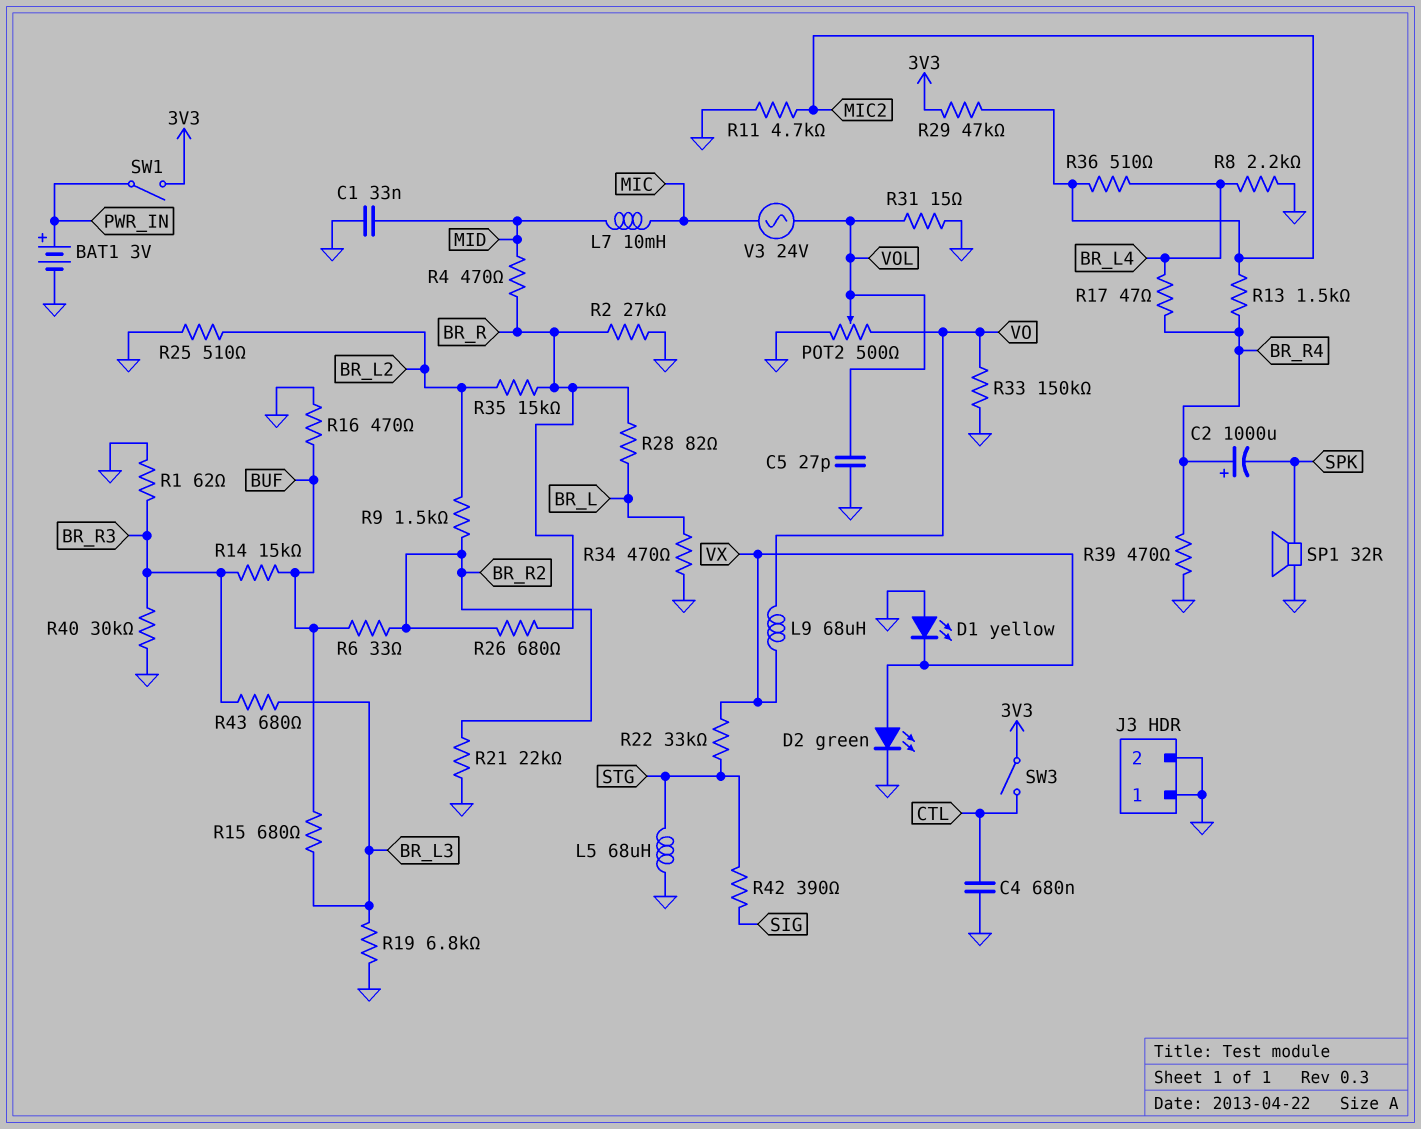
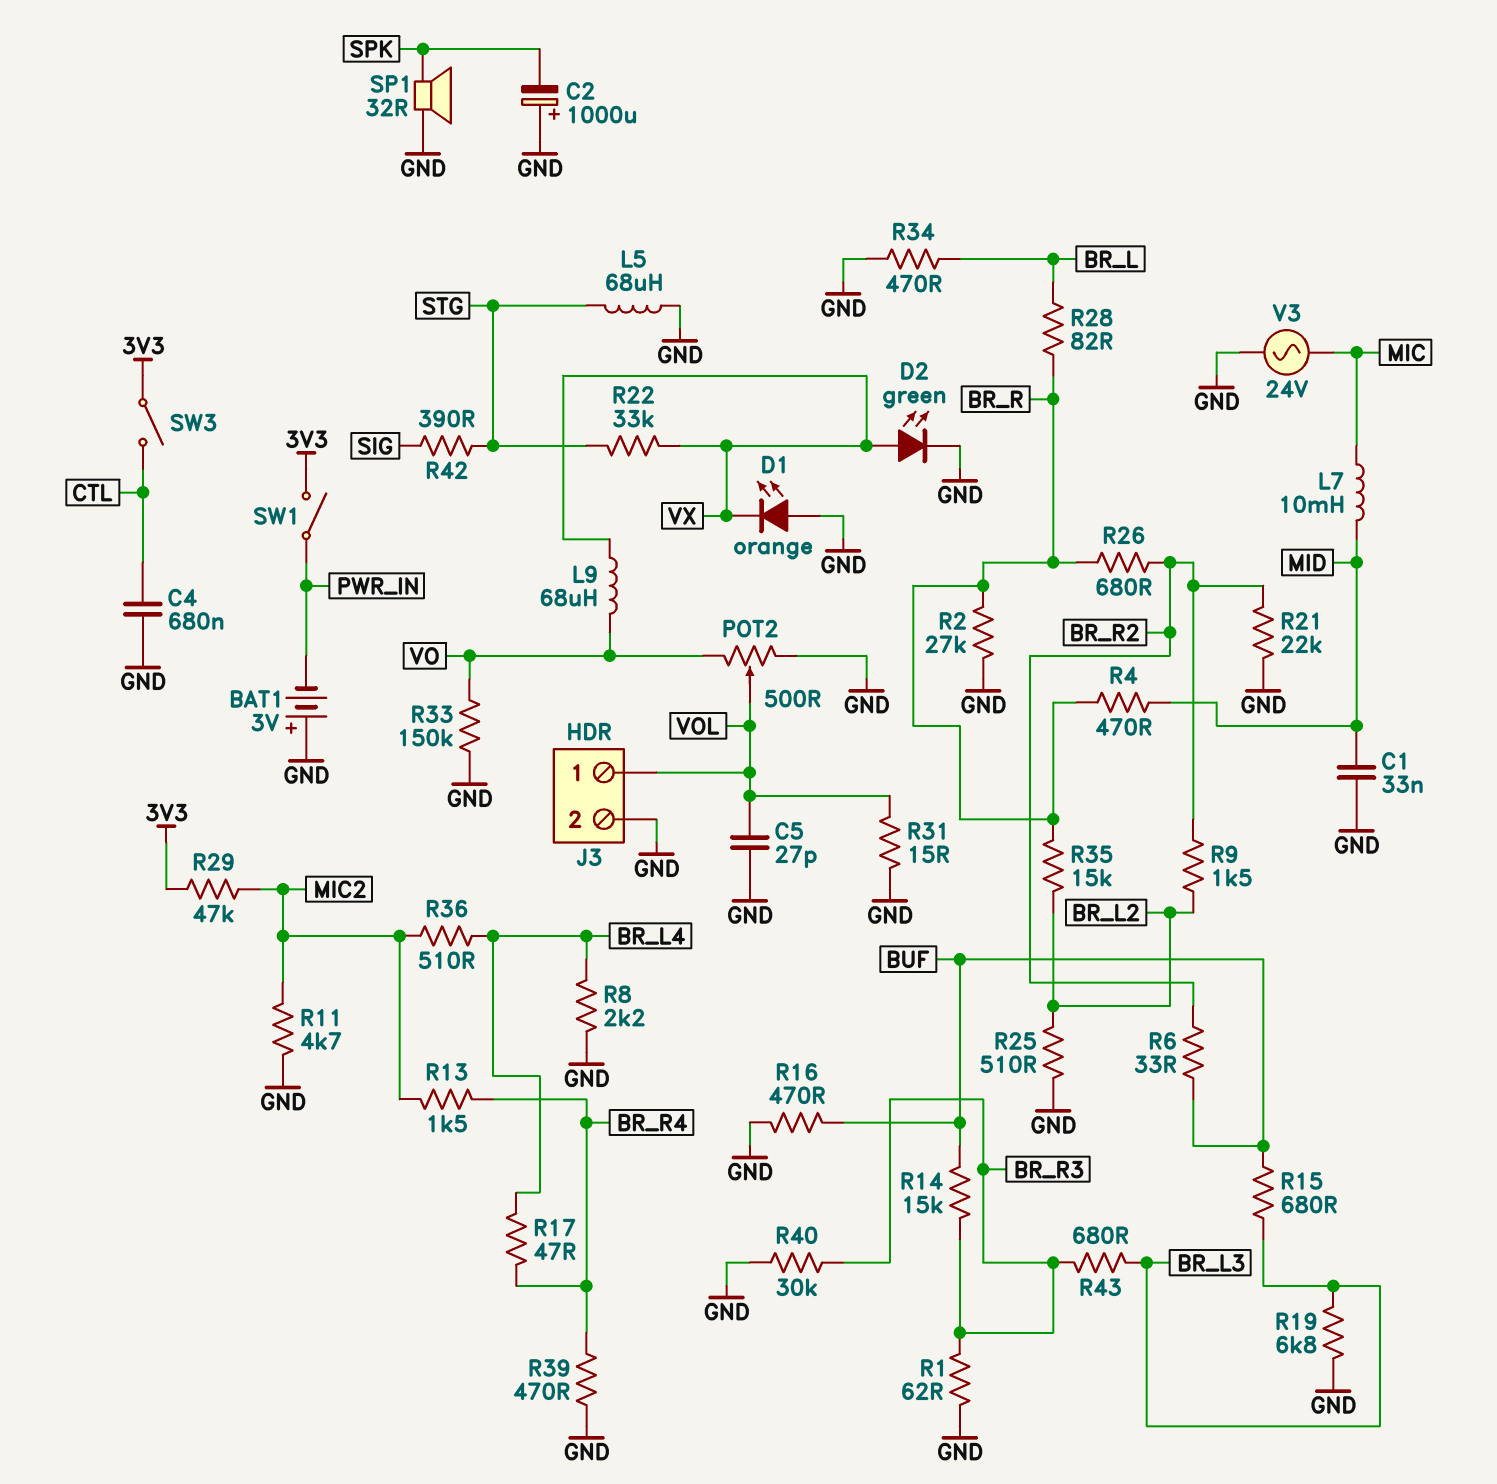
BAT1: 3V (plus PWR_IN, minus GND) -> 3V (plus GND, minus PWR_IN)
C2: 1000uF (plus BR_R4, minus SPK) -> 1000uF (plus GND, minus SPK)
D1: LED yellow (A GND, K VX) -> LED orange (A GND, K VX)
J3 pin 1: GND -> VOL
V3: AC 24V (MIC, VOL) -> AC 24V (GND, MIC)

